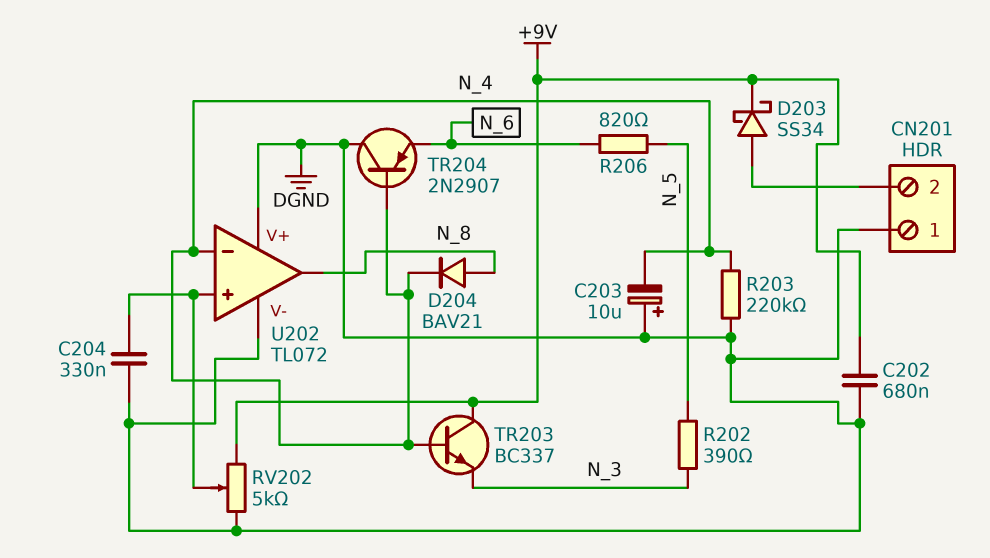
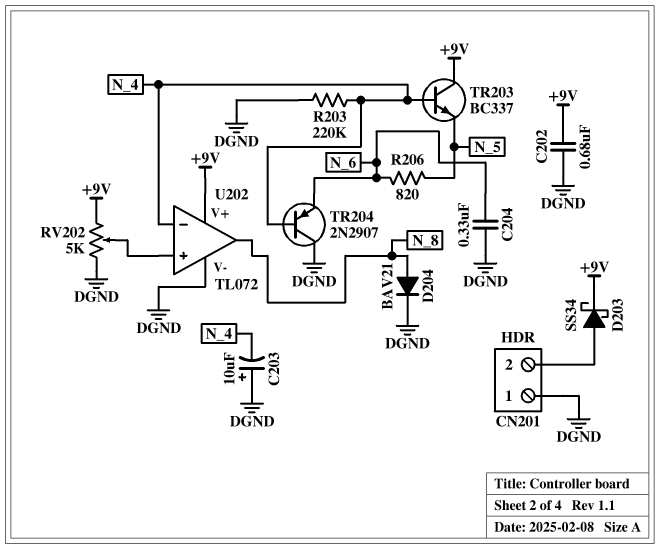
C204: 330nF (DGND, U202/in+) -> 330nF (DGND, N_6)
D204: diode BAV21 (A N_8, K N_4) -> diode BAV21 (A N_8, K DGND)
R202: 390 (N_3, N_5) -> none
TR203: NPN BC337 (B N_4, C +9V, E N_3) -> NPN BC337 (B N_4, C +9V, E N_5)
U202 pin V+: DGND -> +9V

